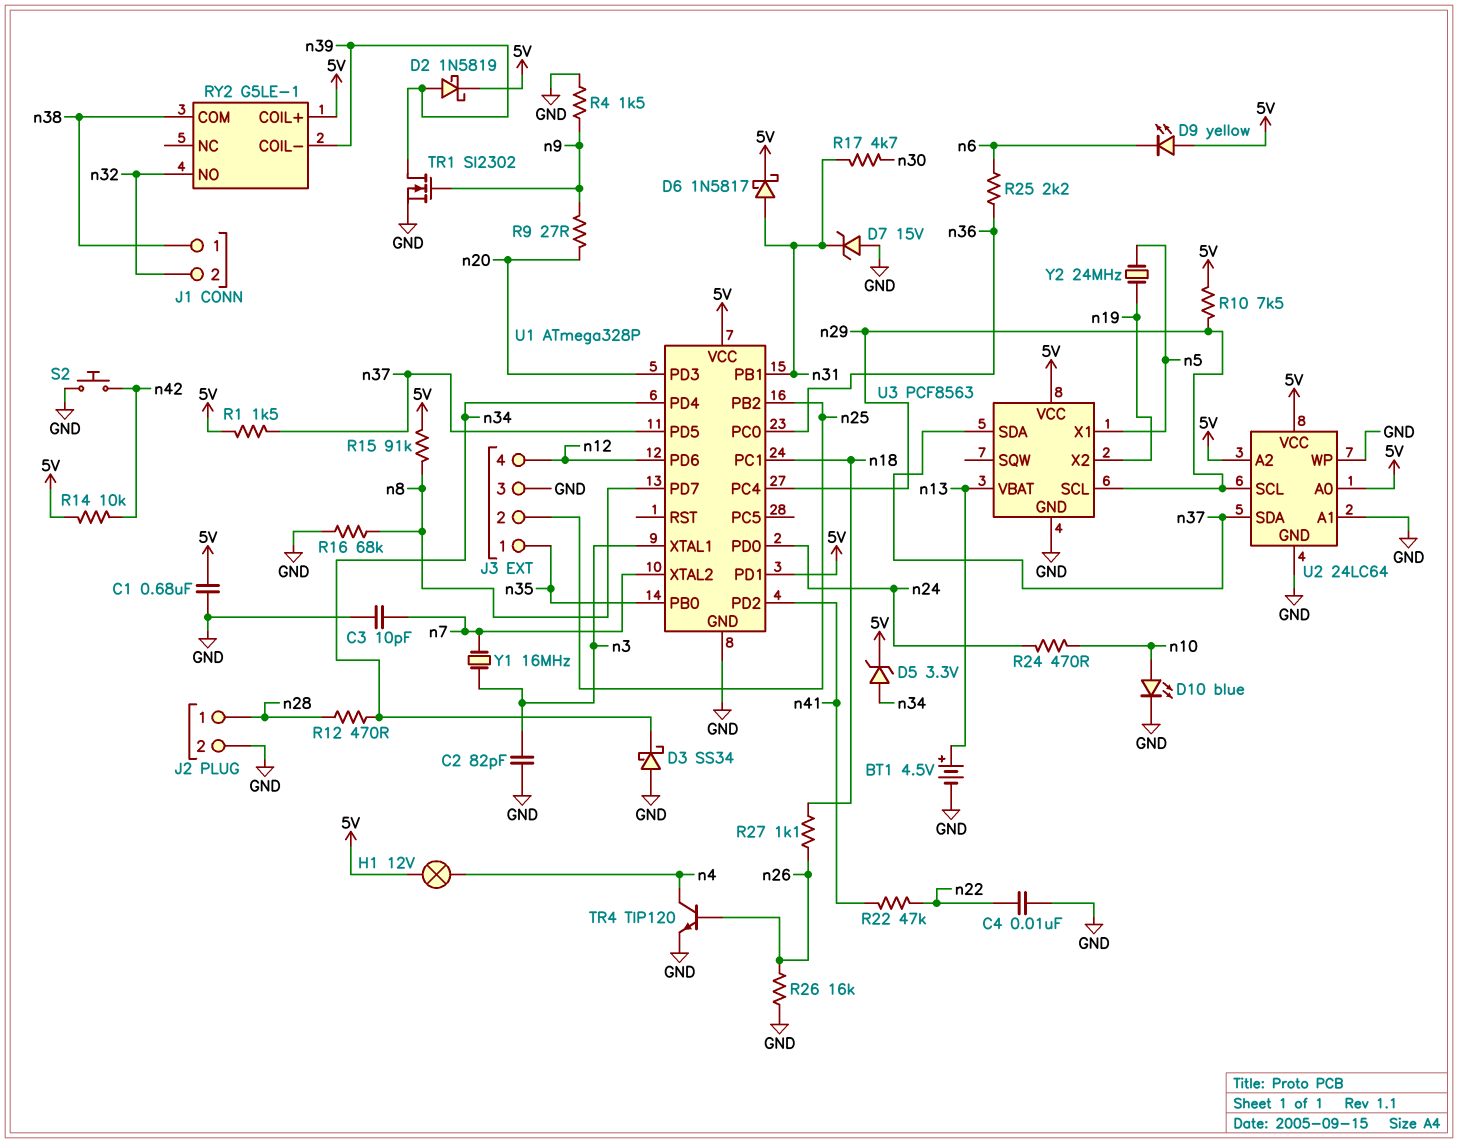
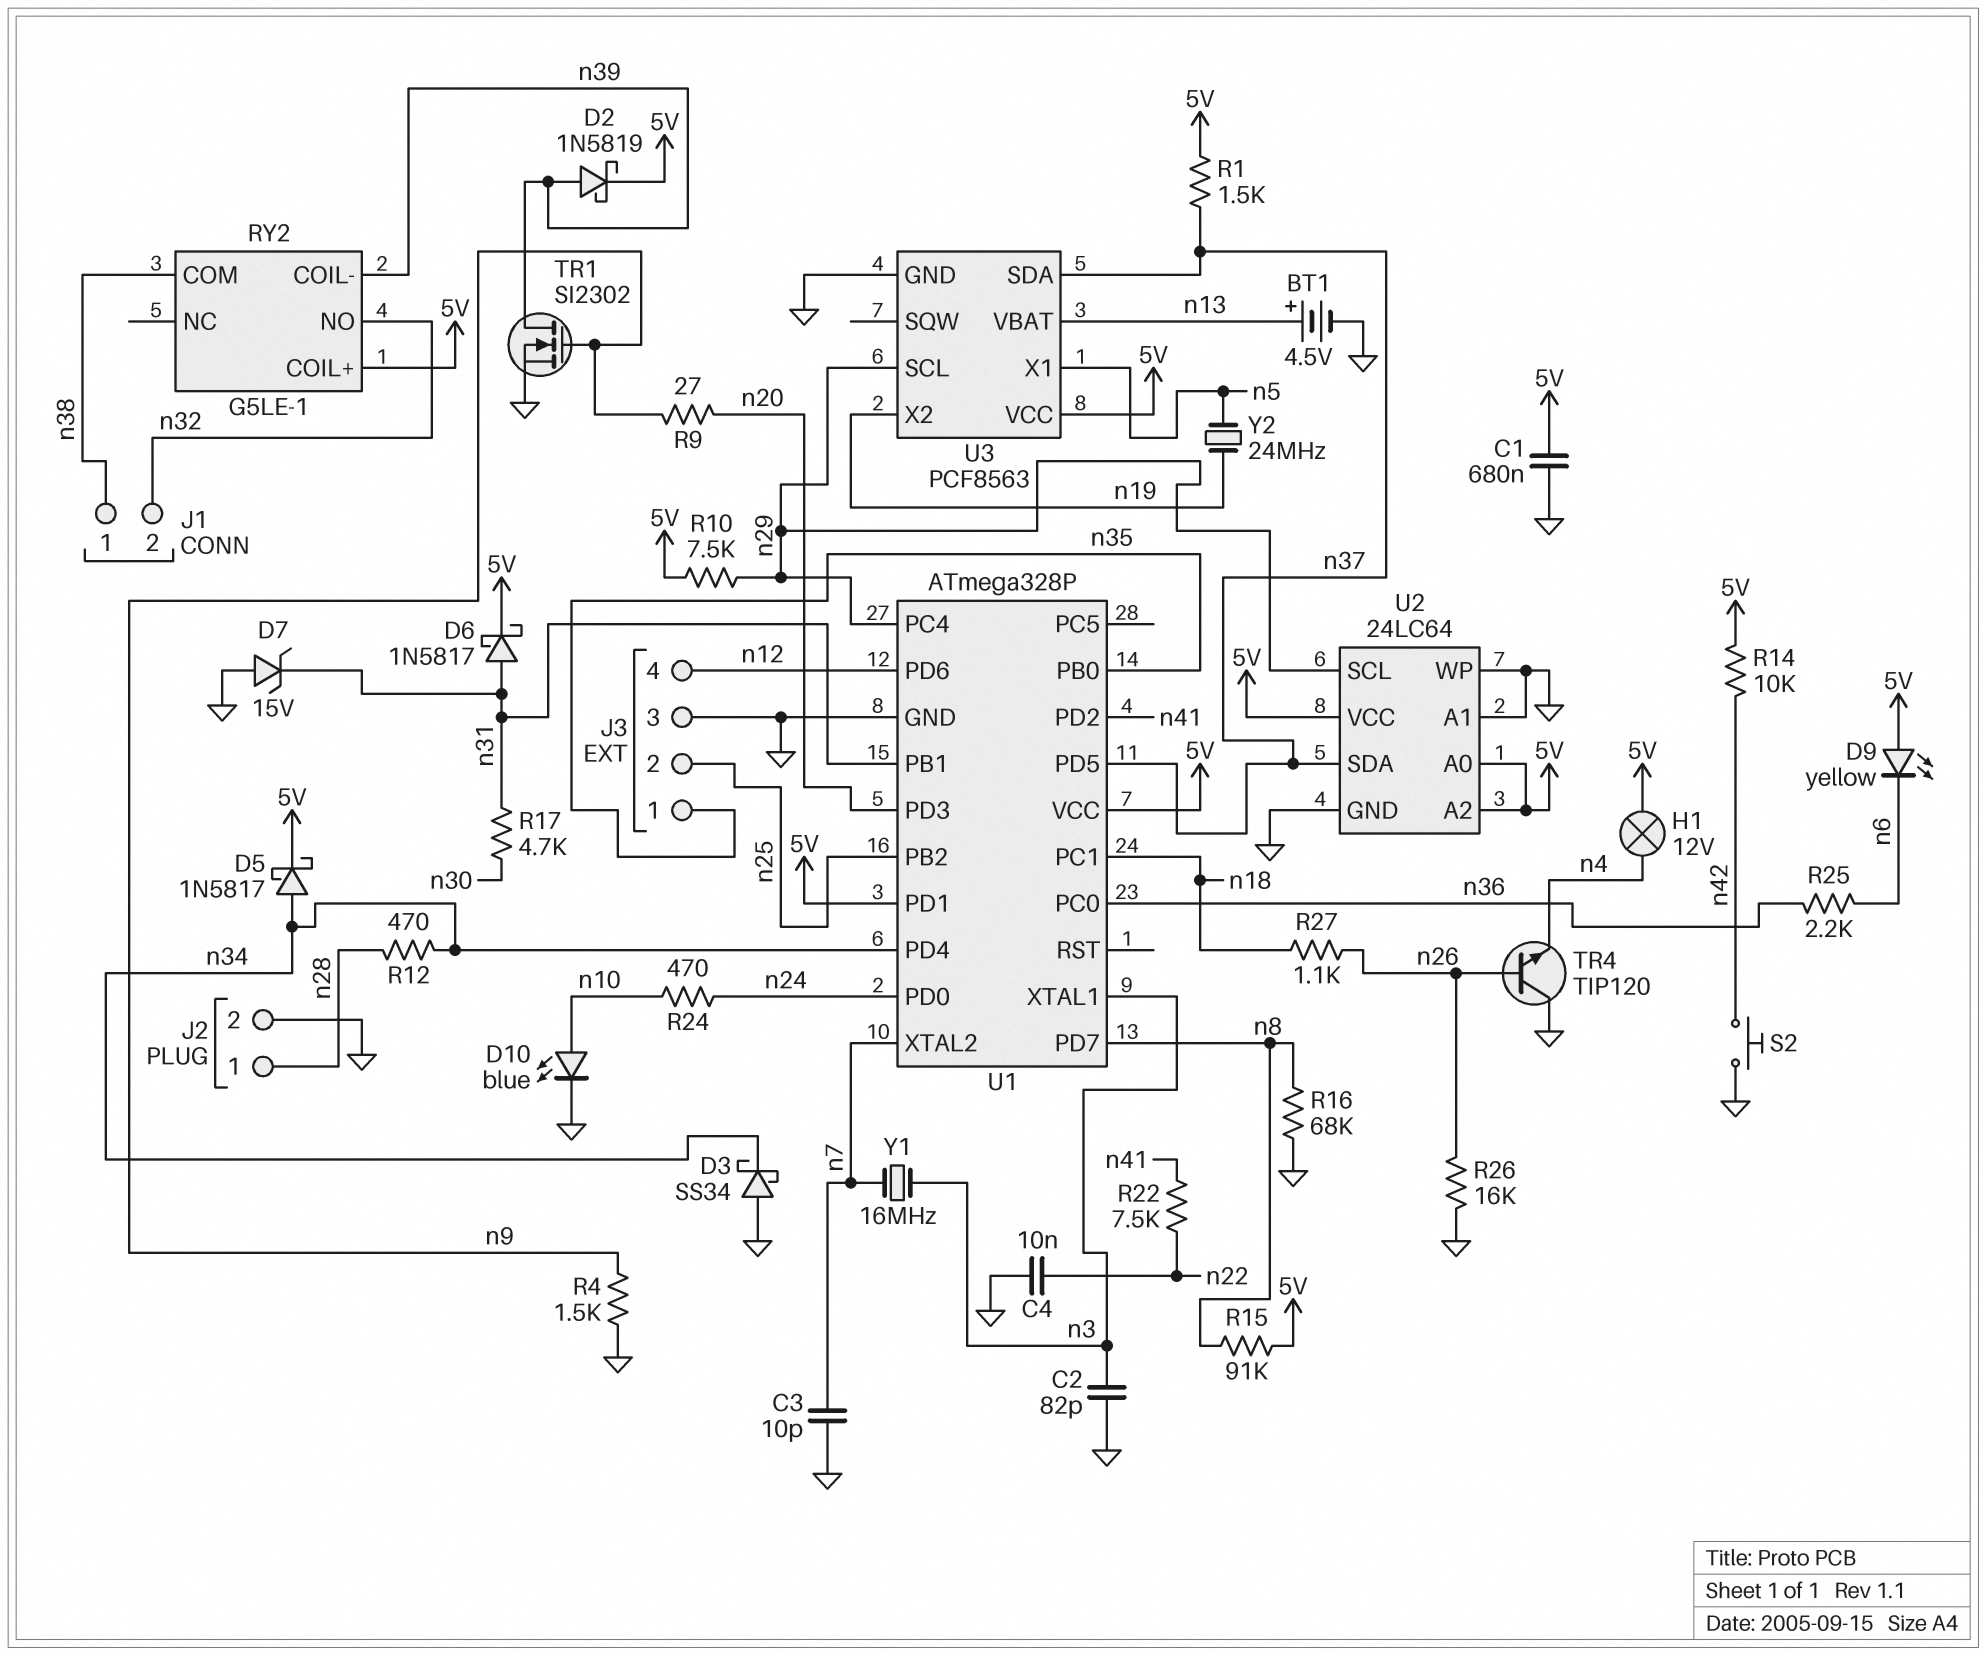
D5: zener 3.3V (A n34, K 5V) -> schottky 1N5817 (A n34, K 5V)
R22: 47k (n22, n41) -> 7.5k (n22, n41)
TR4: NPN TIP120 (B n26, C n4, E GND) -> NPN TIP120 (B n26, C GND, E n4)

